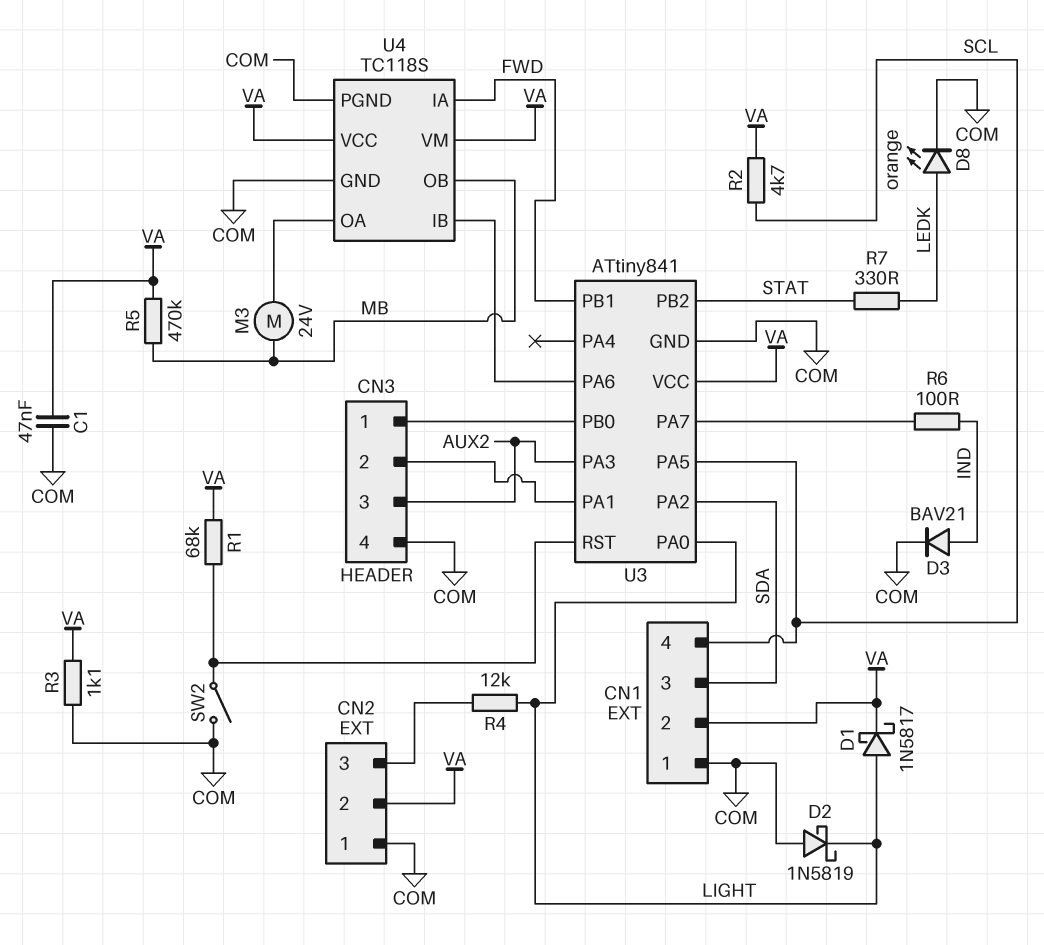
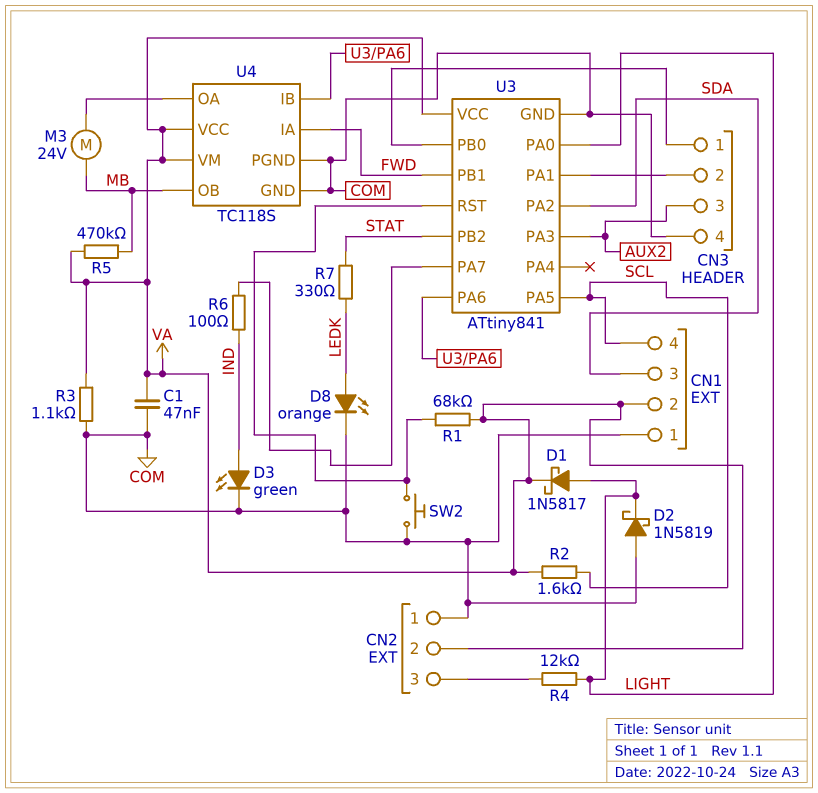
D3: diode BAV21 (A IND, K COM) -> LED green (A IND, K COM)
R2: 4.7k (SCL, VA) -> 1.6k (SCL, VA)
SW2: switch (COM, U3/RST) -> button (COM, U3/RST)

